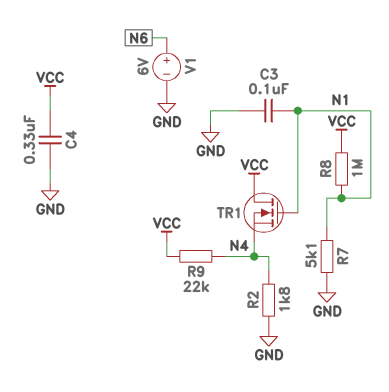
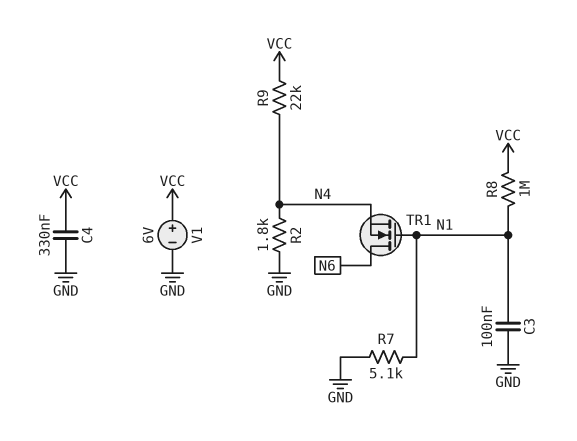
TR1: NMOS (G N1, D VCC, S N4) -> NMOS (G N1, D N6, S N4)
V1: 6V (plus N6, minus GND) -> 6V (plus VCC, minus GND)

